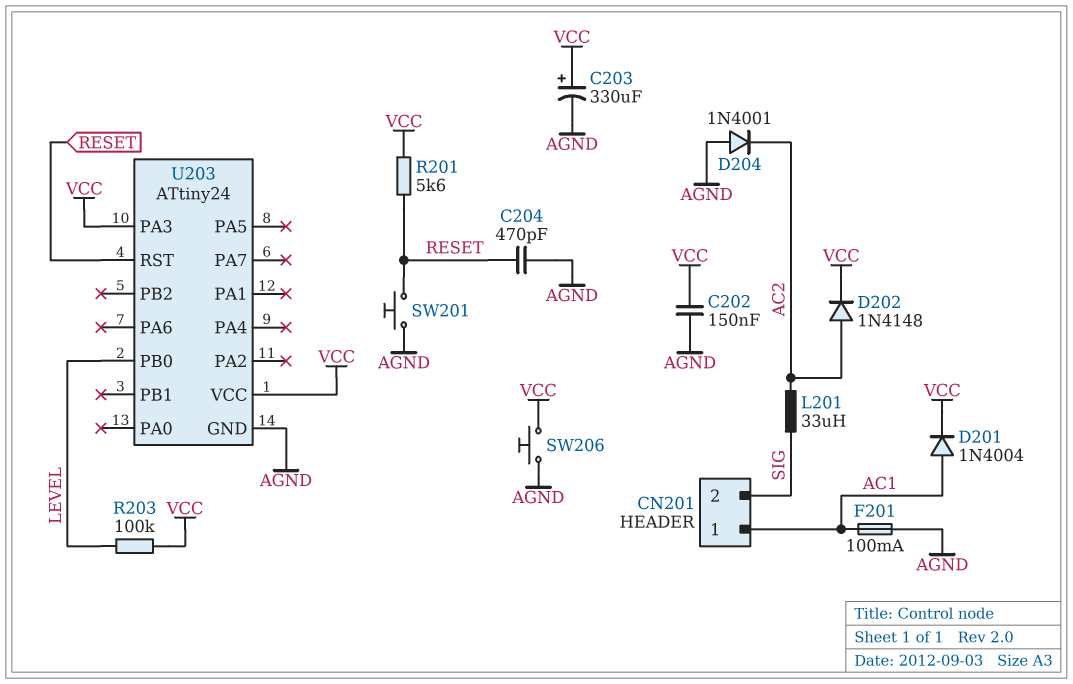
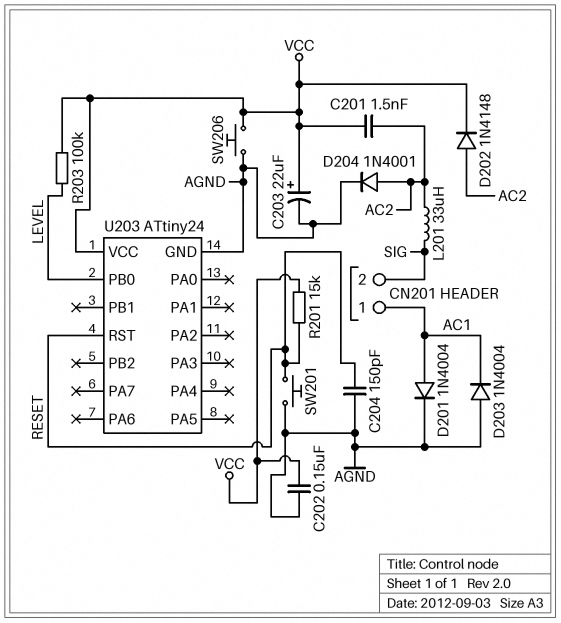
C201: none -> 1.5nF (AC2, VCC)
C203: 330uF (plus VCC, minus AGND) -> 22uF (plus VCC, minus AGND)
C204: 470pF (AGND, RESET) -> 150pF (AGND, RESET)
D201: diode 1N4004 (A AC1, K VCC) -> diode 1N4004 (A AC1, K AGND)
D203: none -> diode 1N4004 (A AGND, K AC1)
D204: diode 1N4001 (A AGND, K AC2) -> diode 1N4001 (A AC2, K AGND)
F201: 100mA (AC1, AGND) -> none
R201: 5.6k (RESET, VCC) -> 15k (RESET, VCC)
U203 pin PA3: VCC -> none

